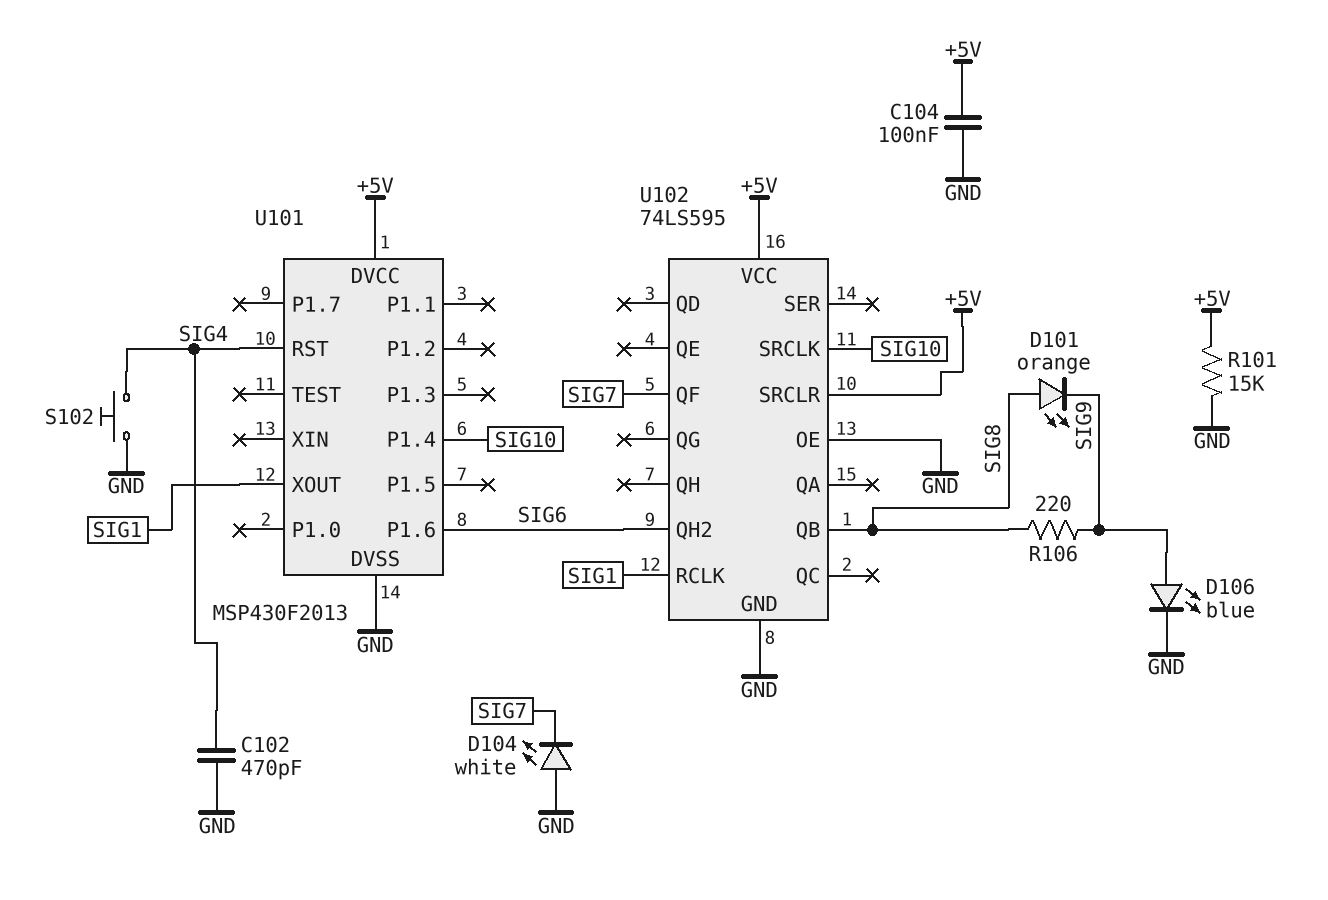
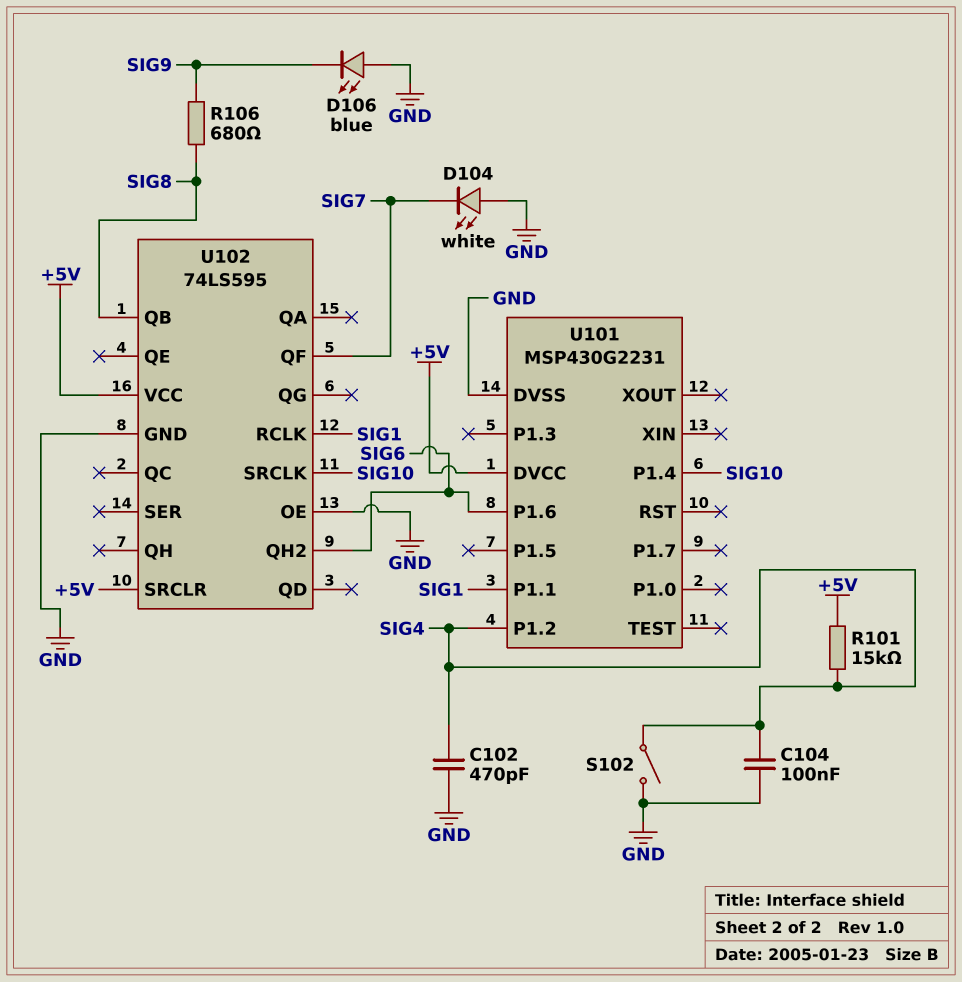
C104: 100nF (+5V, GND) -> 100nF (GND, SIG4)
D101: LED orange (A SIG8, K SIG9) -> none
D106: LED blue (A SIG9, K GND) -> LED blue (A GND, K SIG9)
R101: 15k (+5V, GND) -> 15k (+5V, SIG4)
R106: 220 (SIG8, SIG9) -> 680 (SIG8, SIG9)
S102: button (GND, SIG4) -> switch (GND, SIG4)
U101: MSP430F2013 -> MSP430G2231
U101 pin P1.1: none -> SIG1
U101 pin P1.2: none -> SIG4
U101 pin RST: SIG4 -> none
U101 pin XOUT: SIG1 -> none

